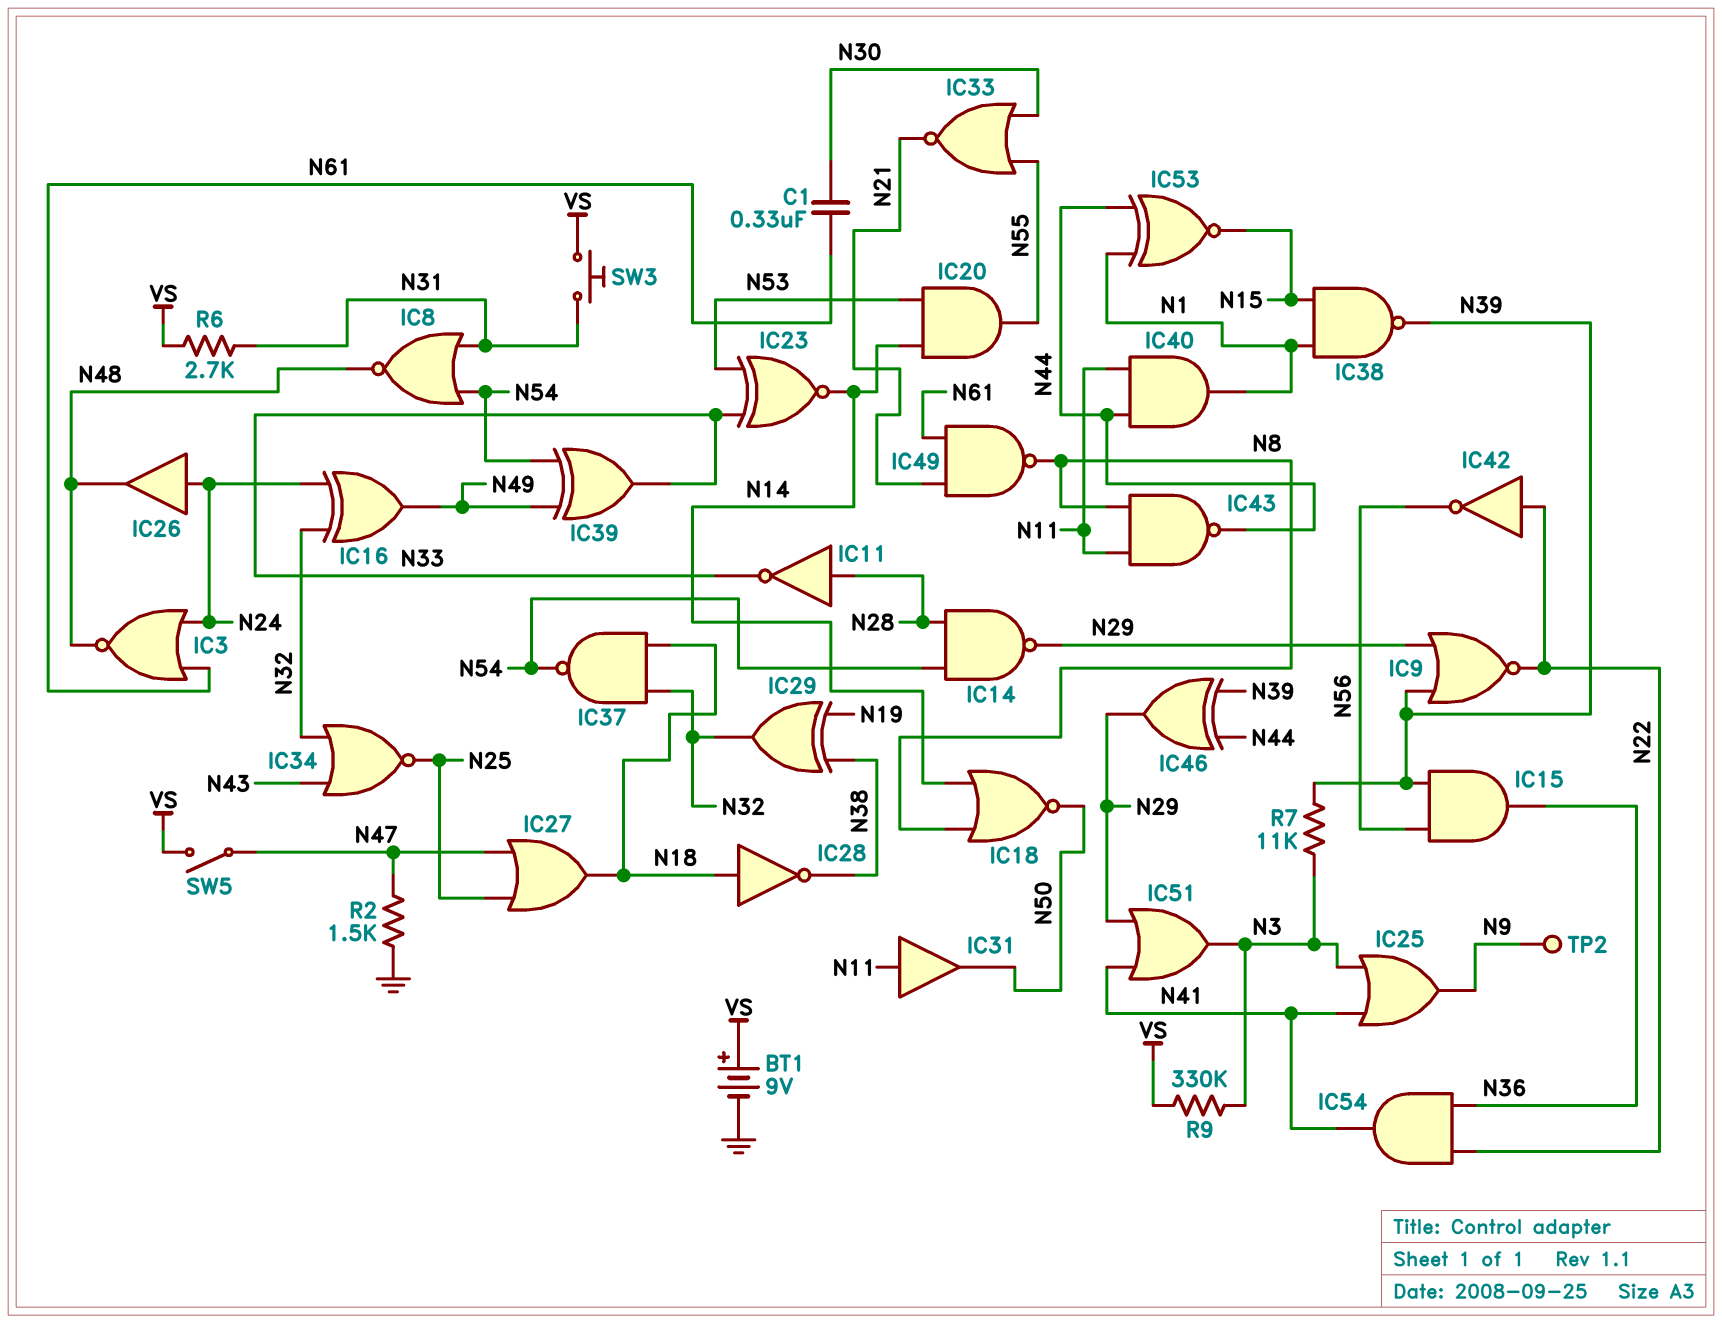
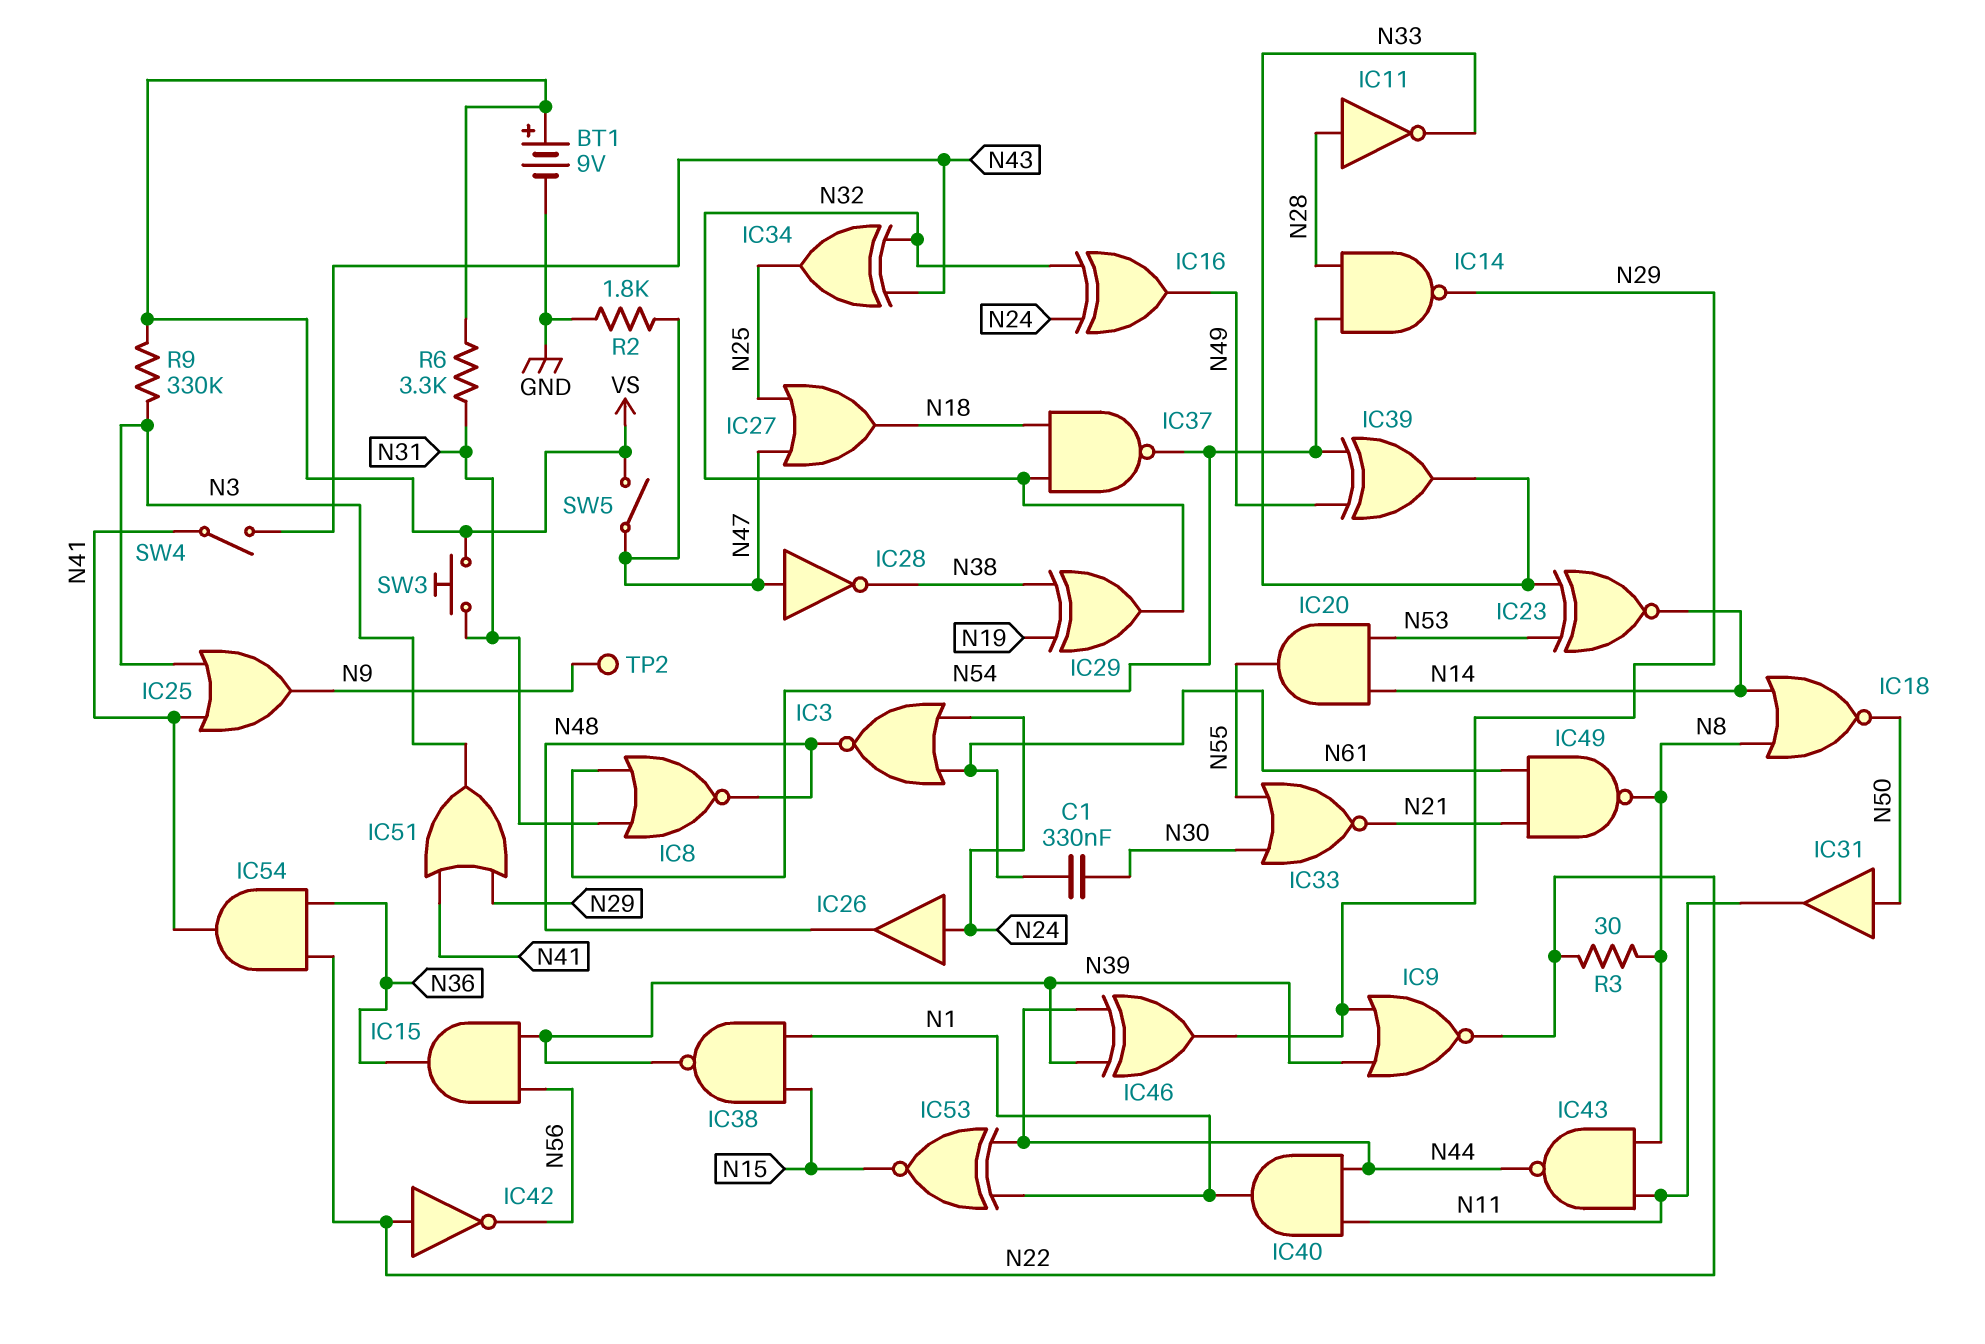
IC28: NOT (in N18, out N38) -> NOT (in N47, out N38)
IC31: buffer (in N11, out N50) -> buffer (in N50, out N11)
IC34: NOR (in N32, in N43, out N25) -> XOR (in N32, in N43, out N25)
R2: 1.5k (GND, N47) -> 1.8k (GND, N47)
R3: none -> 30 (N8, N22)
R6: 2.7k (N31, VS) -> 3.3k (N31, VS)
R7: 11k (N3, N39) -> none
SW4: none -> switch (N41, N43)

